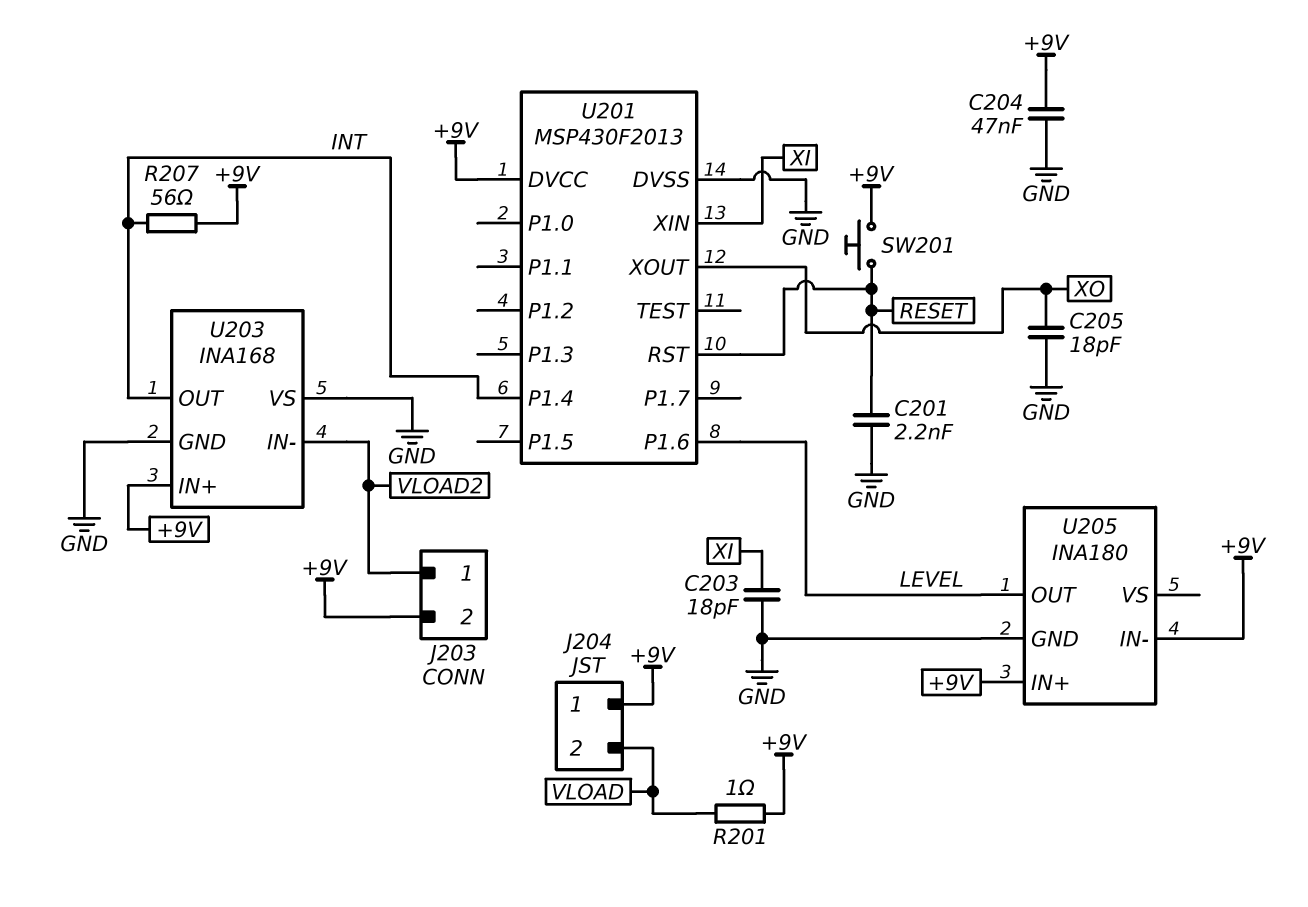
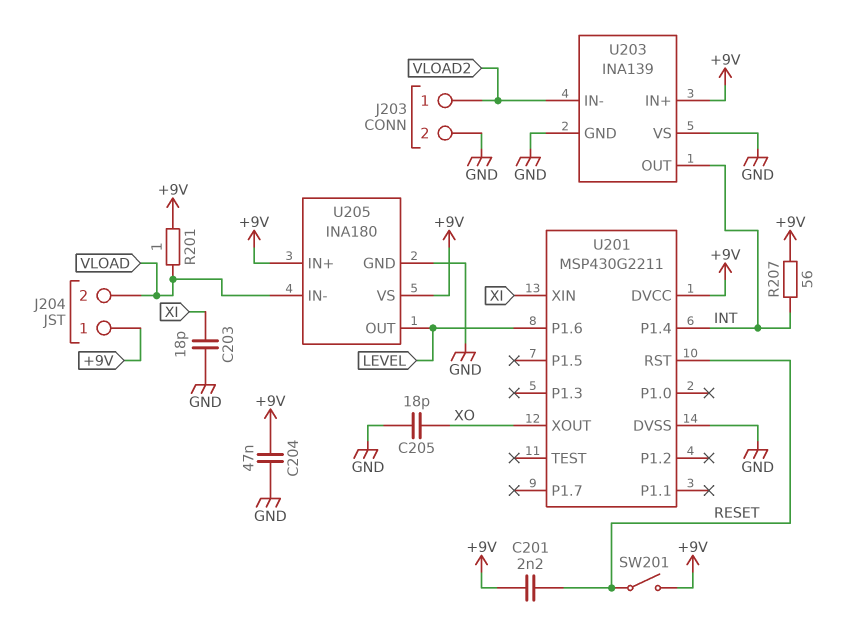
C201: 2.2nF (GND, RESET) -> 2.2nF (+9V, RESET)
J203 pin 2: +9V -> GND
SW201: button (+9V, RESET) -> switch (+9V, RESET)
U201: MSP430F2013 -> MSP430G2211
U203: INA168 -> INA139
U205 pin IN-: +9V -> VLOAD
U205 pin VS: none -> +9V

